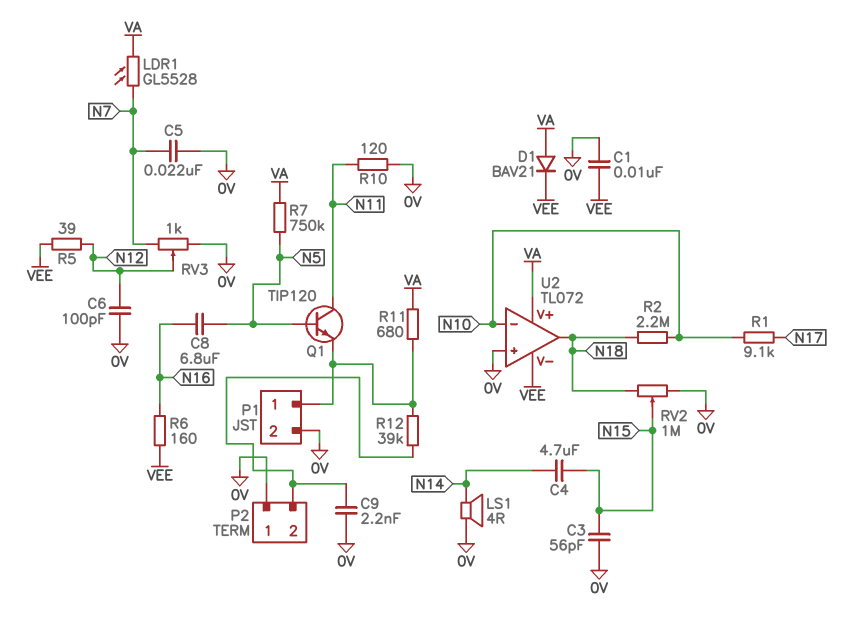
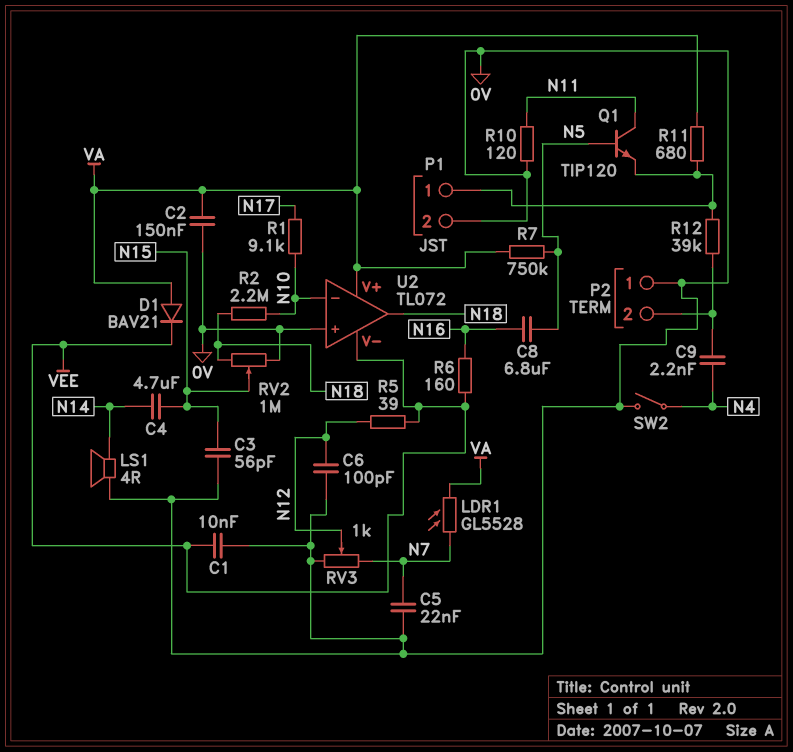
C2: none -> 150nF (0V, VA)
C9: 2.2nF (0V, P2/2) -> 2.2nF (N4, P2/2)
SW2: none -> switch (0V, N4)

